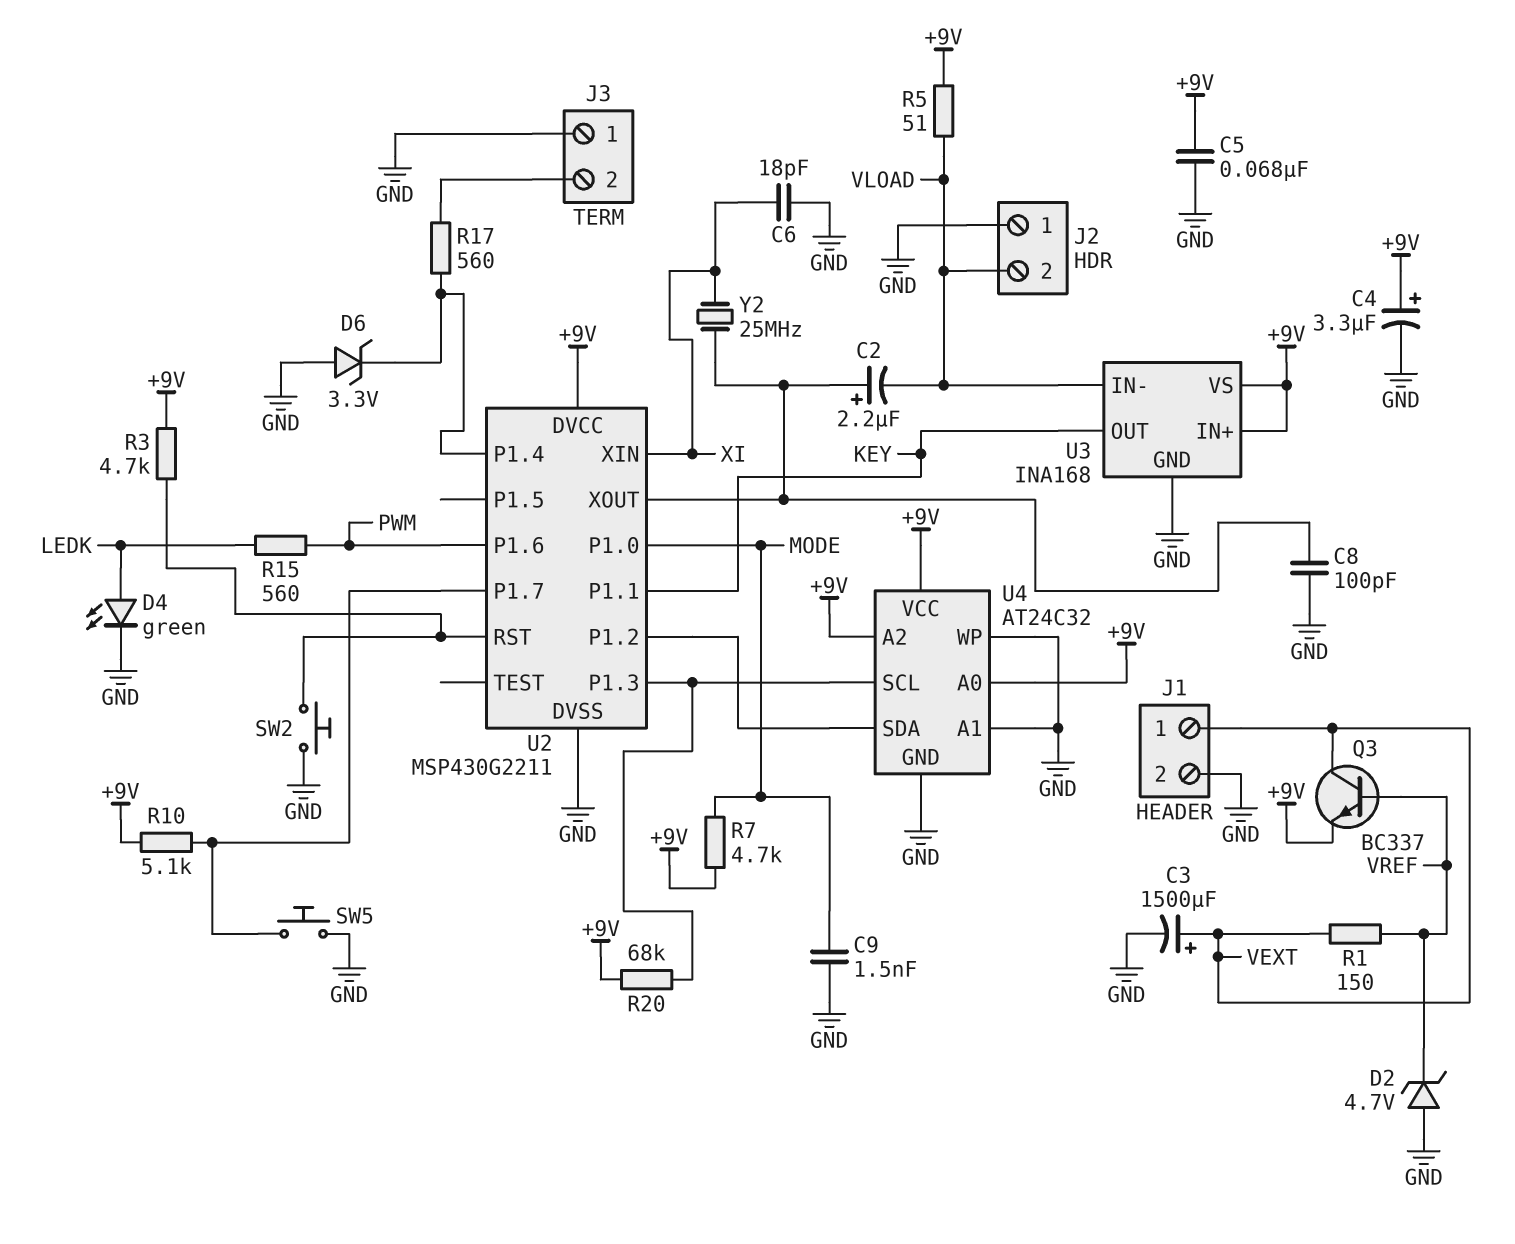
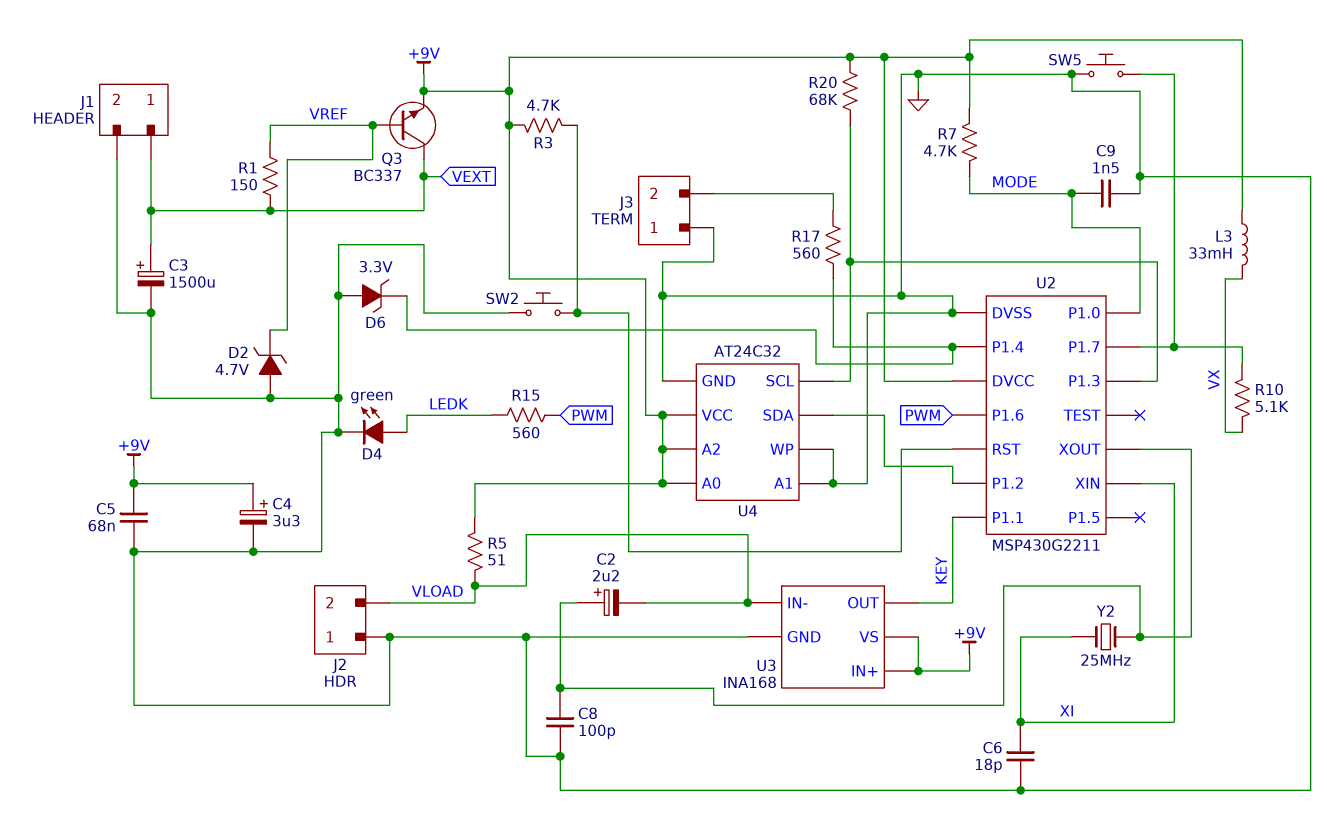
L3: none -> 33mH (+9V, VX)
R10: 5.1k (+9V, U2/P1.7) -> 5.1k (U2/P1.7, VX)

